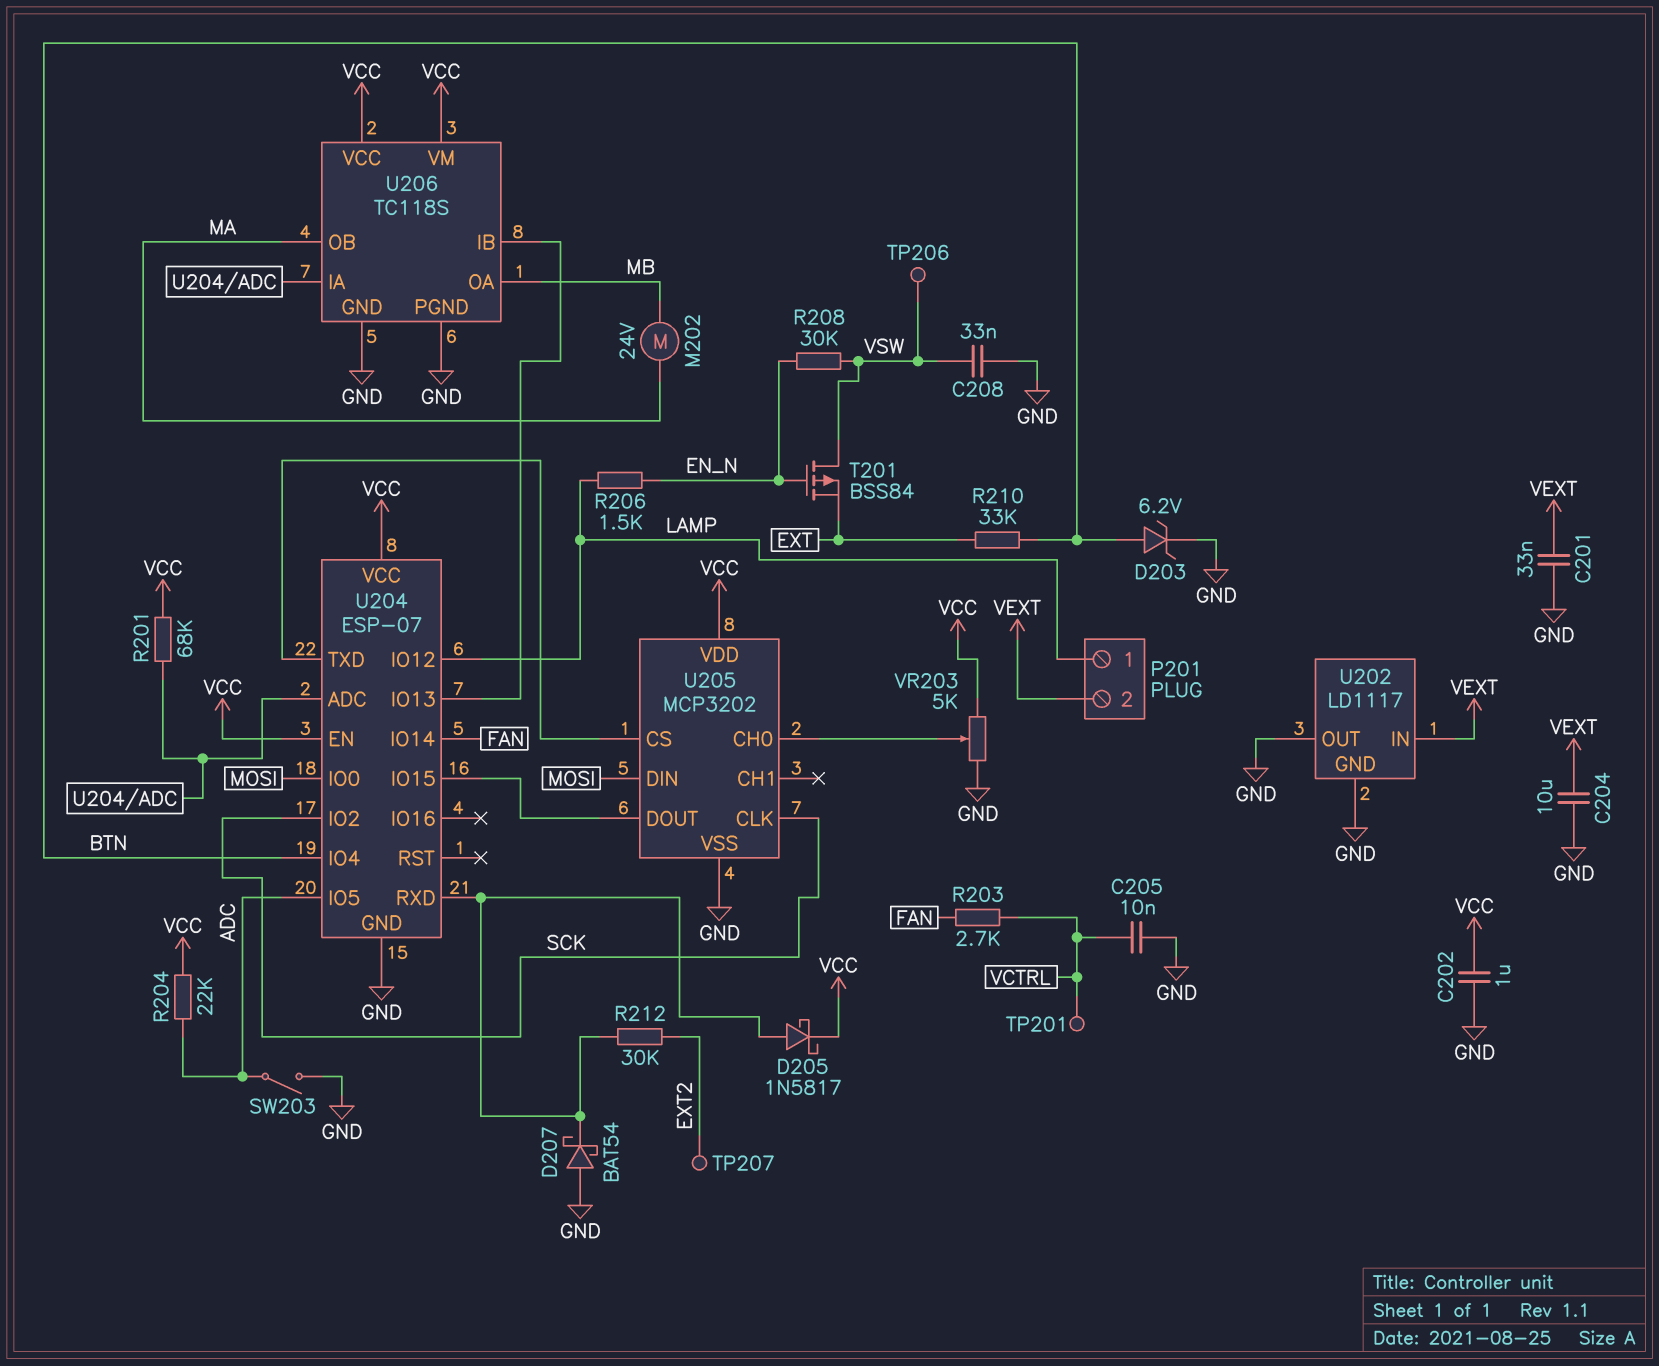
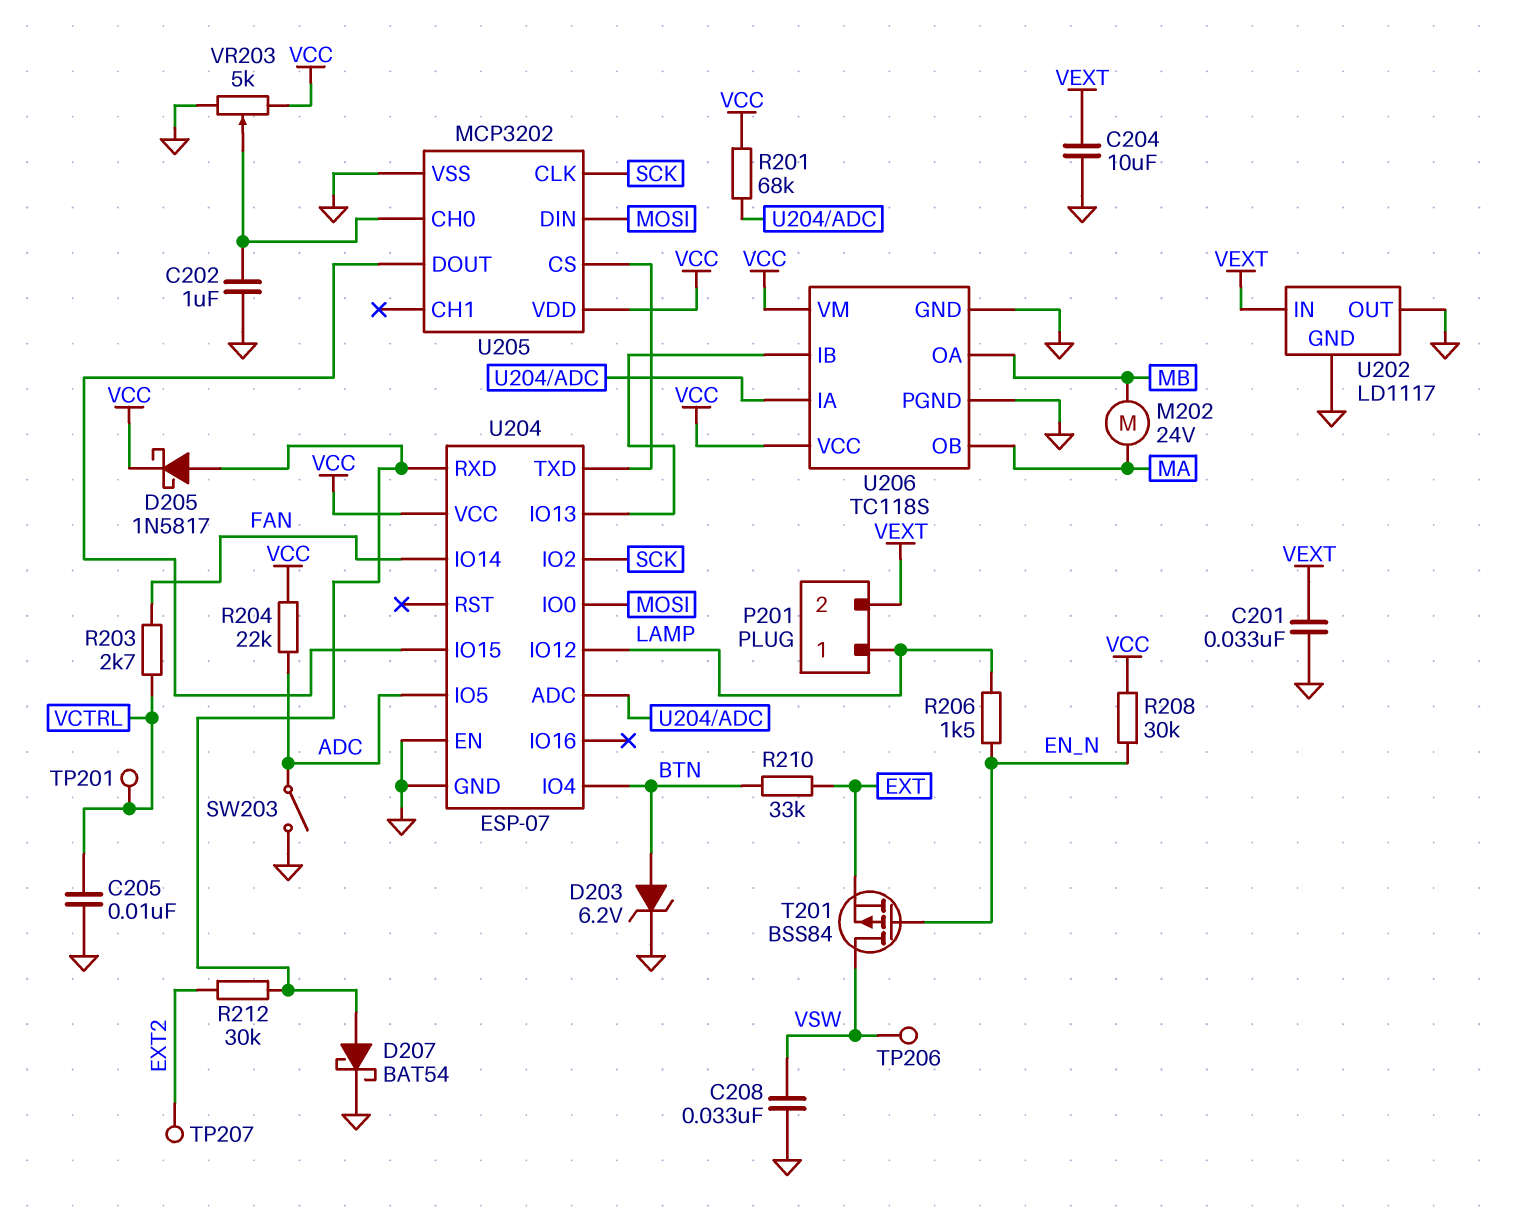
C202: 1uF (GND, VCC) -> 1uF (GND, U205/CH0)
D207: schottky BAT54 (A GND, K U204/RXD) -> schottky BAT54 (A U204/RXD, K GND)
R208: 30k (EN_N, VSW) -> 30k (EN_N, VCC)
U204 pin EN: VCC -> GND

